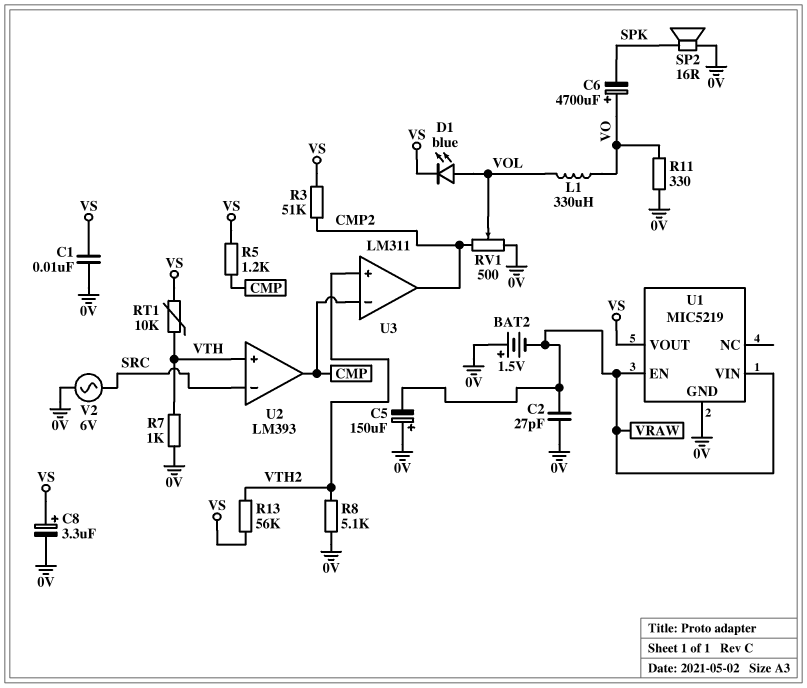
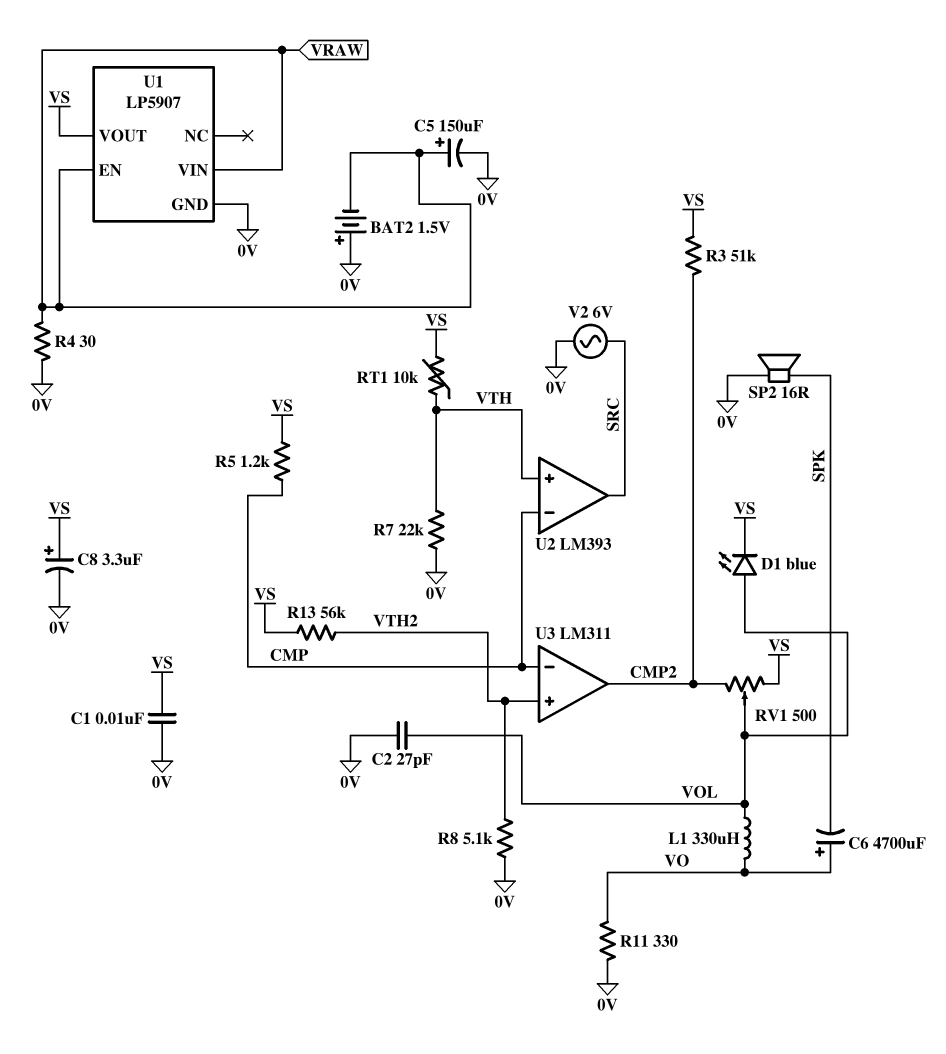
C2: 27pF (0V, VRAW) -> 27pF (0V, VOL)
C5: 150uF (plus 0V, minus VRAW) -> 150uF (plus VRAW, minus 0V)
R4: none -> 30 (0V, VRAW)
R7: 1k (0V, VTH) -> 22k (0V, VTH)
RV1: 500 (0V, CMP2, wiper VOL) -> 500 (CMP2, VS, wiper VOL)
U1: MIC5219 -> LP5907
U2 pin in-: SRC -> CMP
U2 pin out: CMP -> SRC

